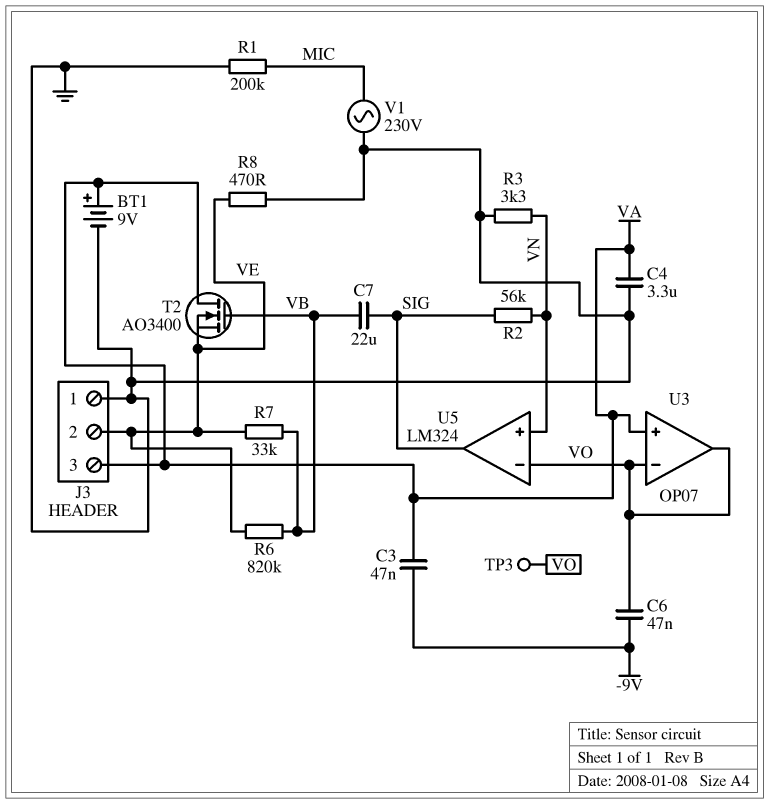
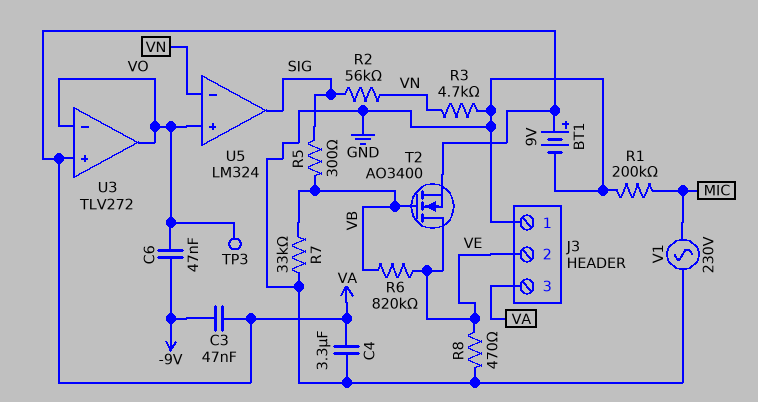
C7: 22uF (SIG, VB) -> none
R3: 3.3k (GND, VN) -> 4.7k (GND, VN)
R5: none -> 300 (SIG, VB)
R7: 33k (VB, VE) -> 33k (GND, VB)
T2: NMOS AO3400 (G VB, D VA, S VE) -> NMOS AO3400 (G VB, D VE, S VA)
U3: OP07 -> TLV272
U5 pin in+: VN -> VO
U5 pin in-: VO -> VN

